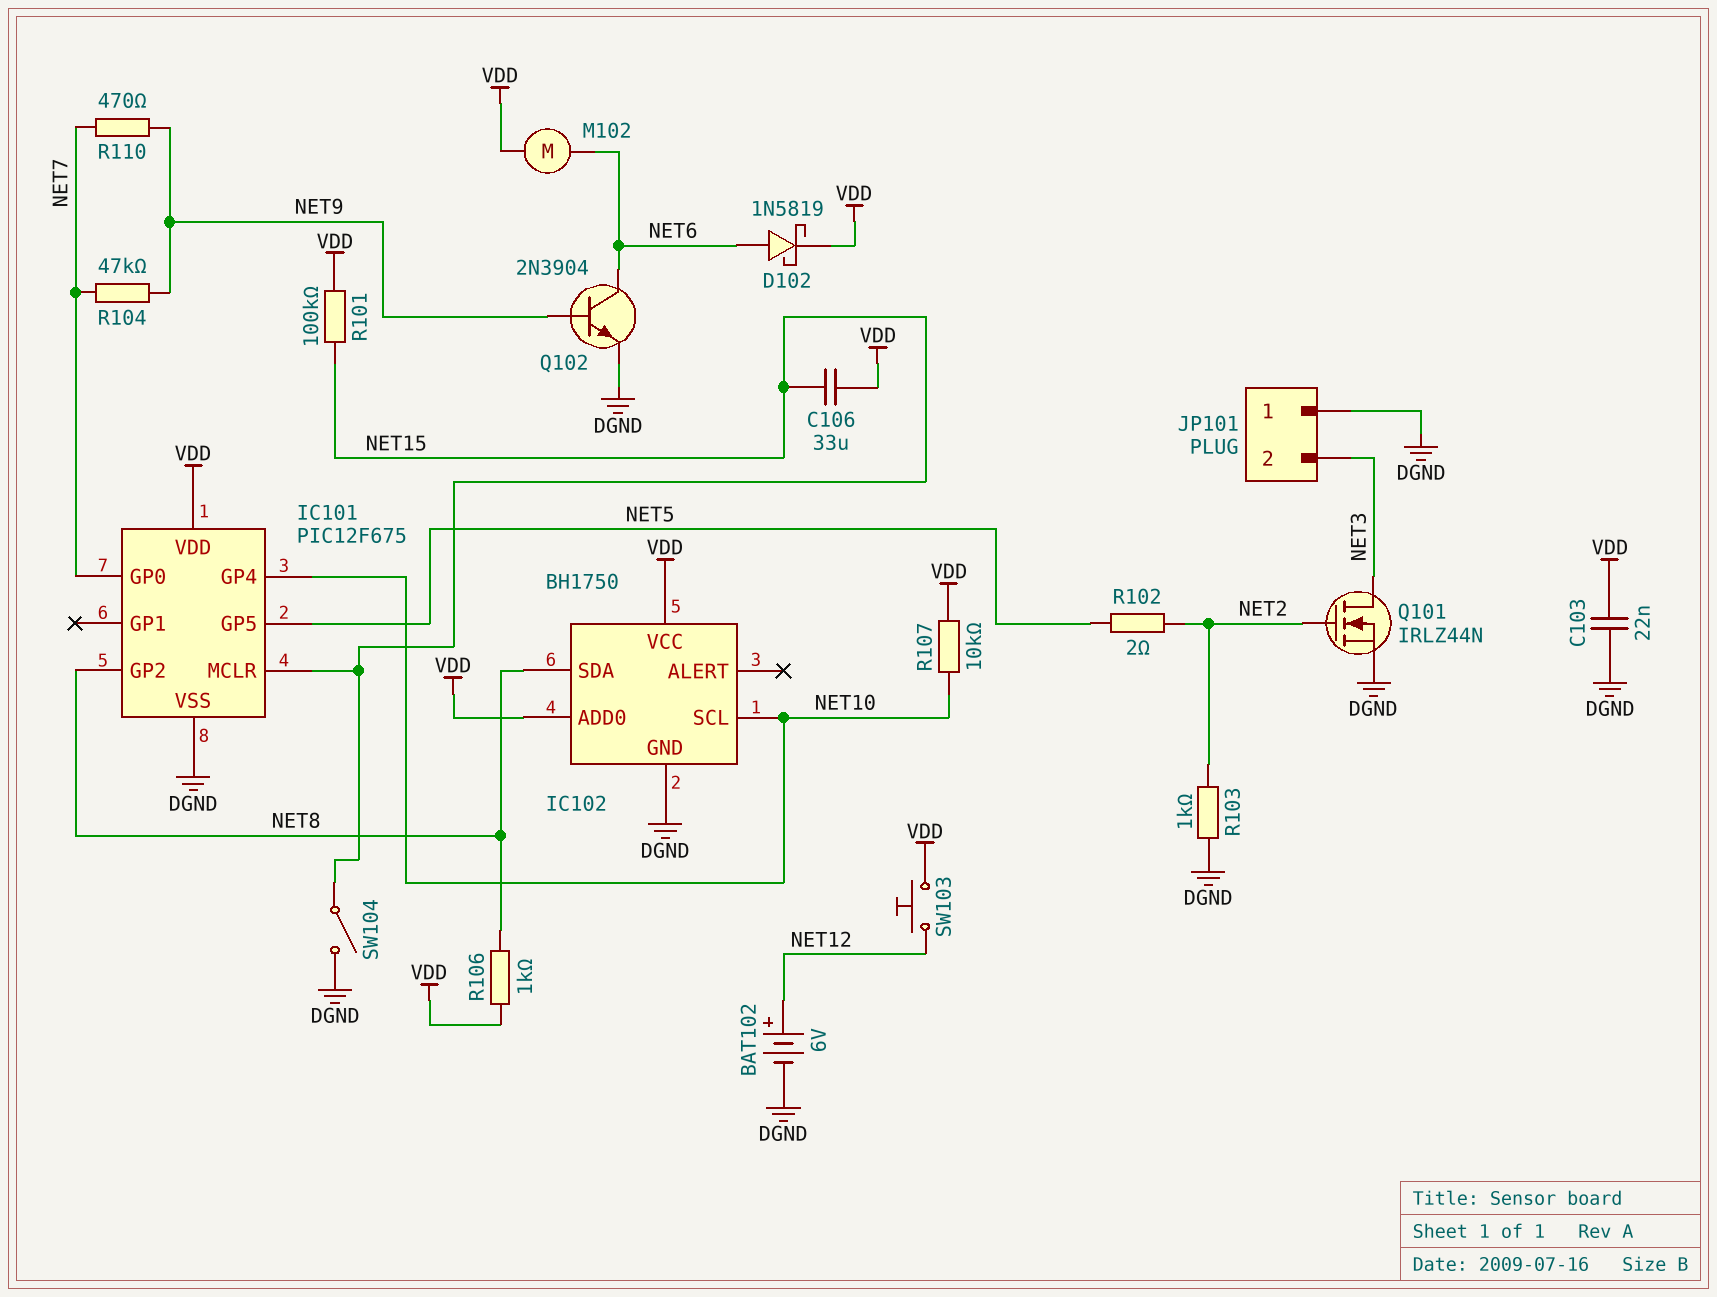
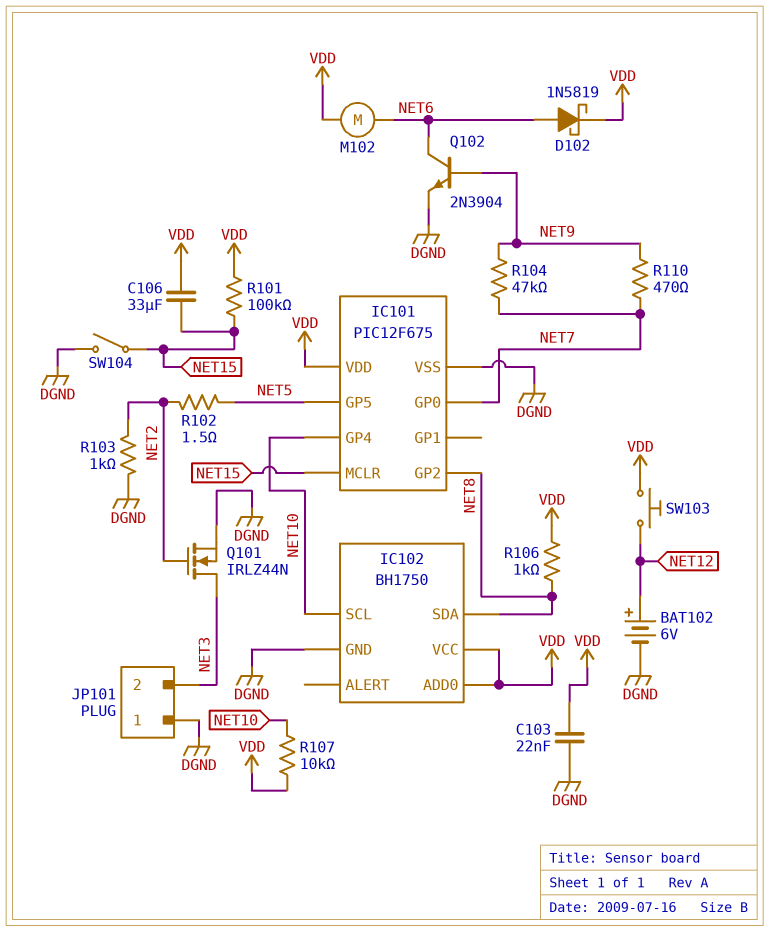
R102: 2 (NET2, NET5) -> 1.5 (NET2, NET5)

